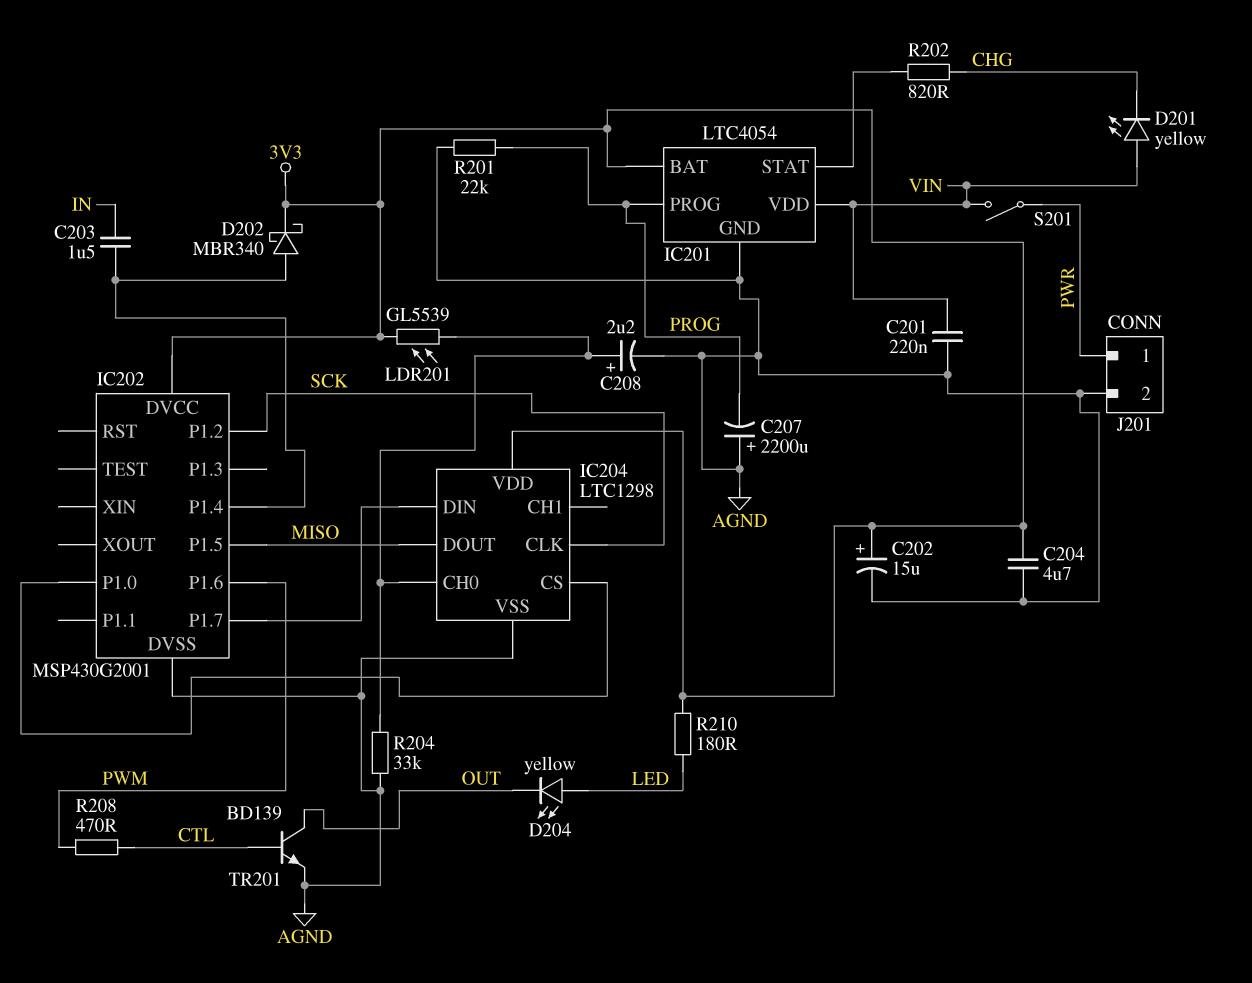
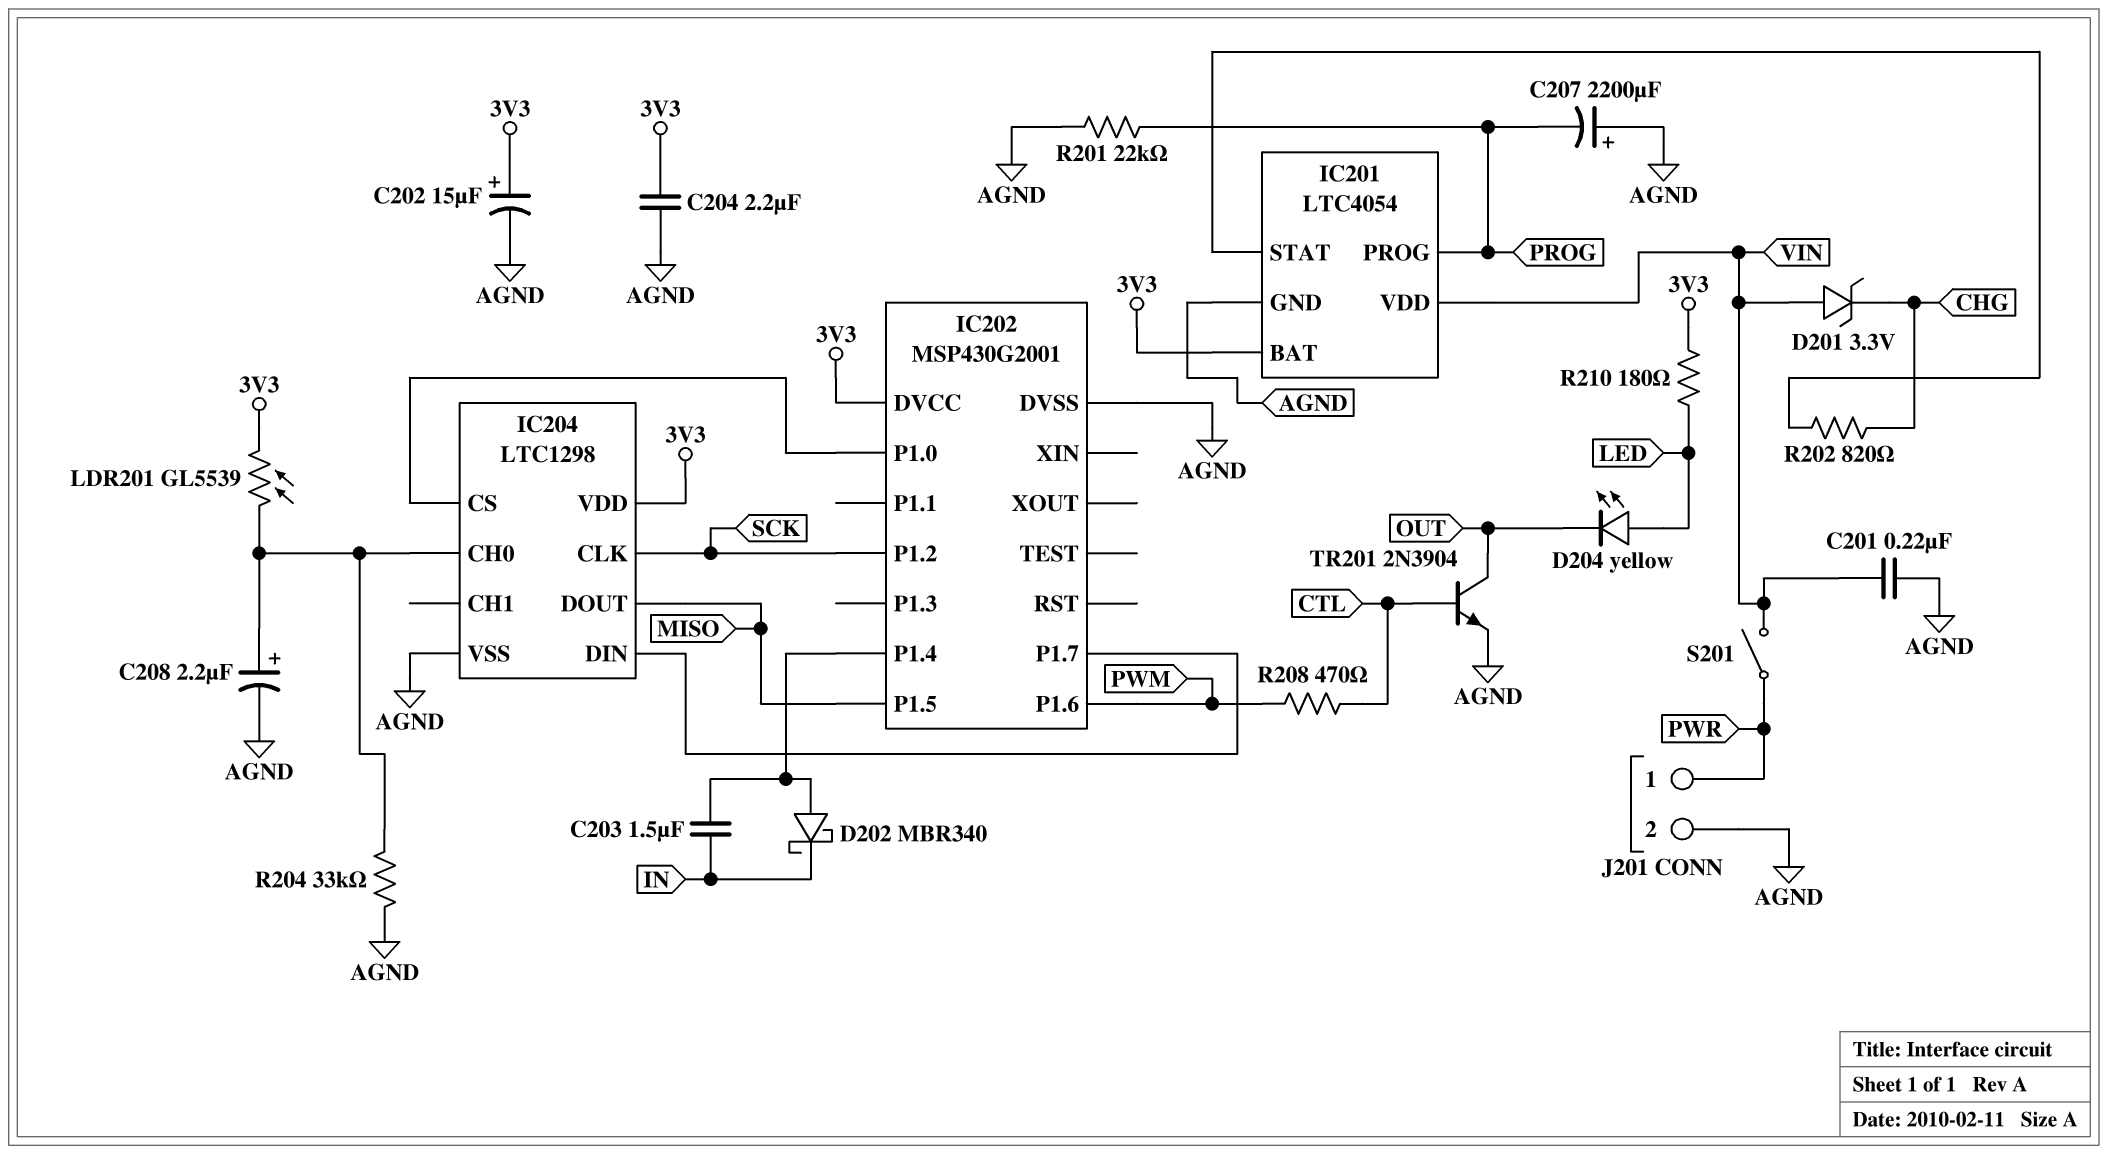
C204: 4.7uF (3V3, AGND) -> 2.2uF (3V3, AGND)
D201: LED yellow (A VIN, K CHG) -> zener 3.3V (A VIN, K CHG)
D202: schottky MBR340 (A IC202/P1.4, K 3V3) -> schottky MBR340 (A IC202/P1.4, K IN)
TR201: NPN BD139 (B CTL, C OUT, E AGND) -> NPN 2N3904 (B CTL, C OUT, E AGND)

